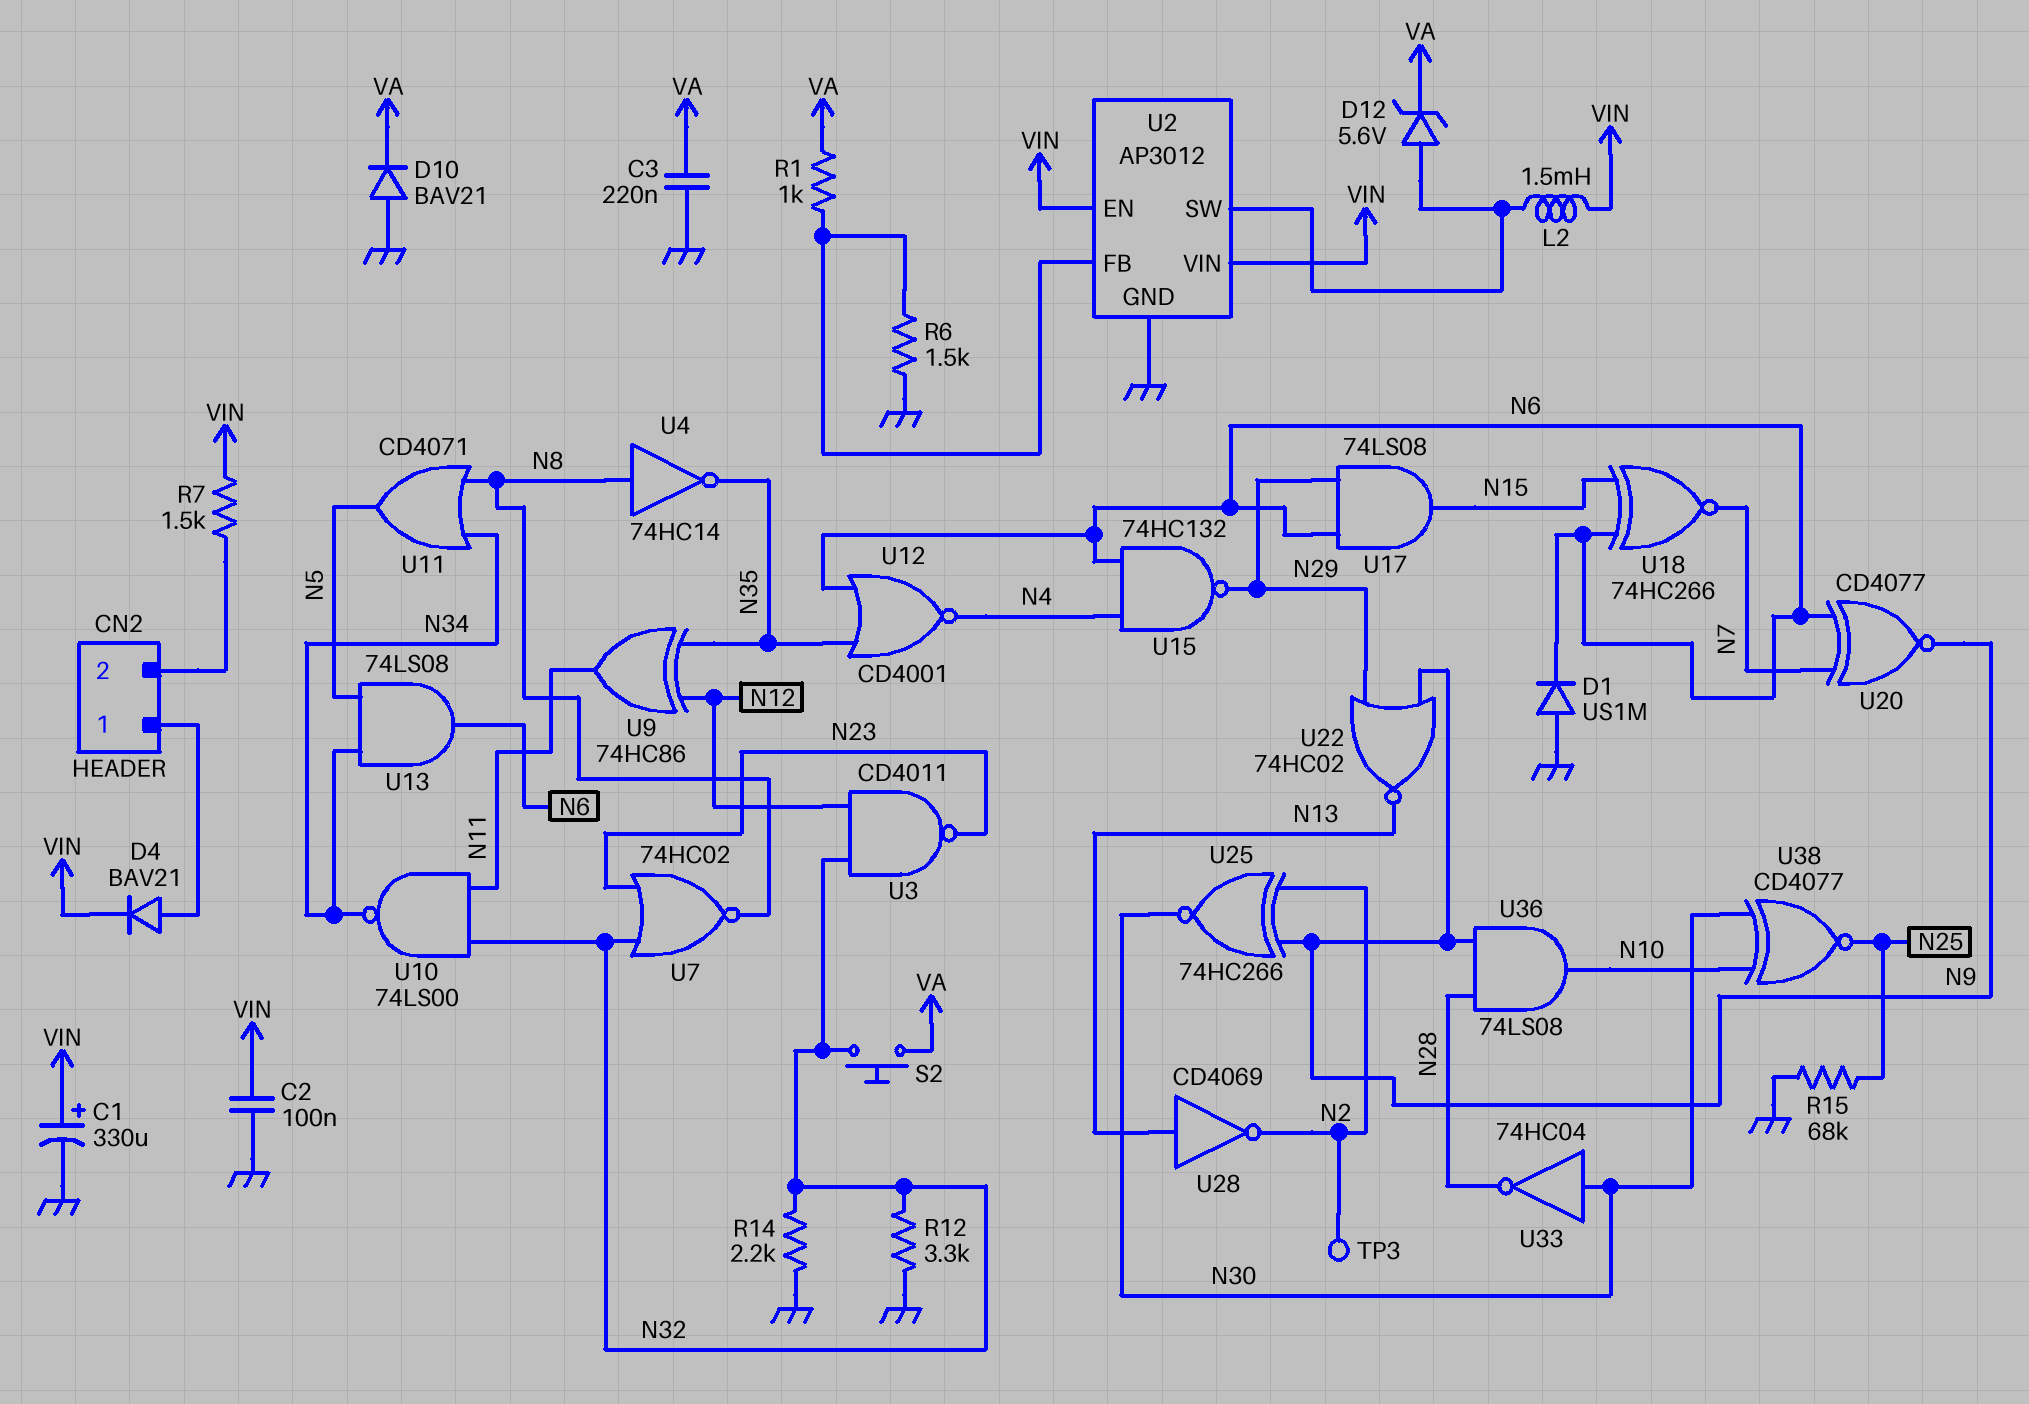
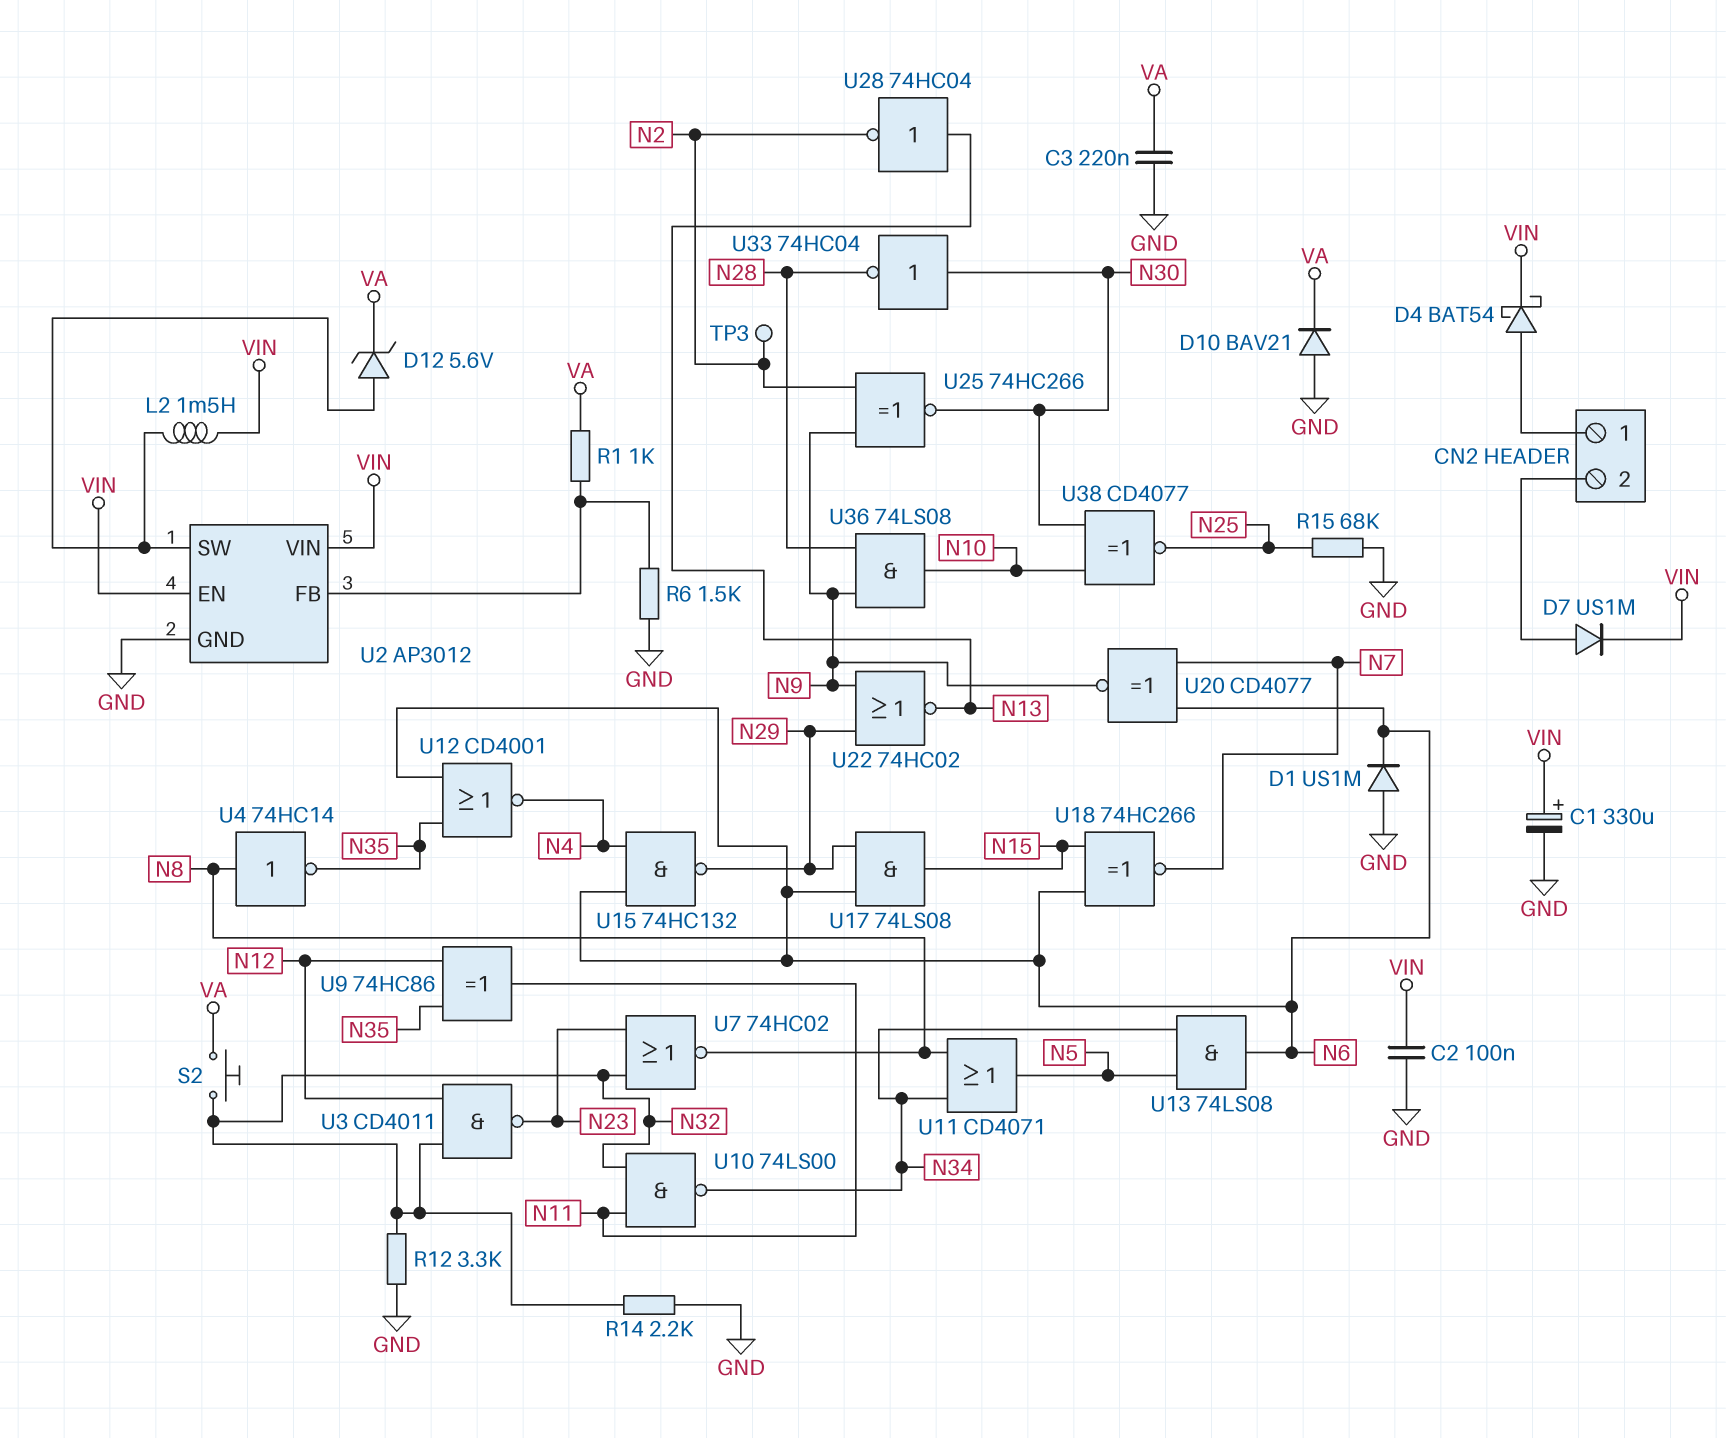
D4: diode BAV21 (A CN2/1, K VIN) -> schottky BAT54 (A CN2/1, K VIN)
D7: none -> diode US1M (A CN2/2, K VIN)
R7: 1.5k (CN2/2, VIN) -> none
U28: NOT CD4069 (in N13, out N2) -> NOT 74HC04 (in N13, out N2)

